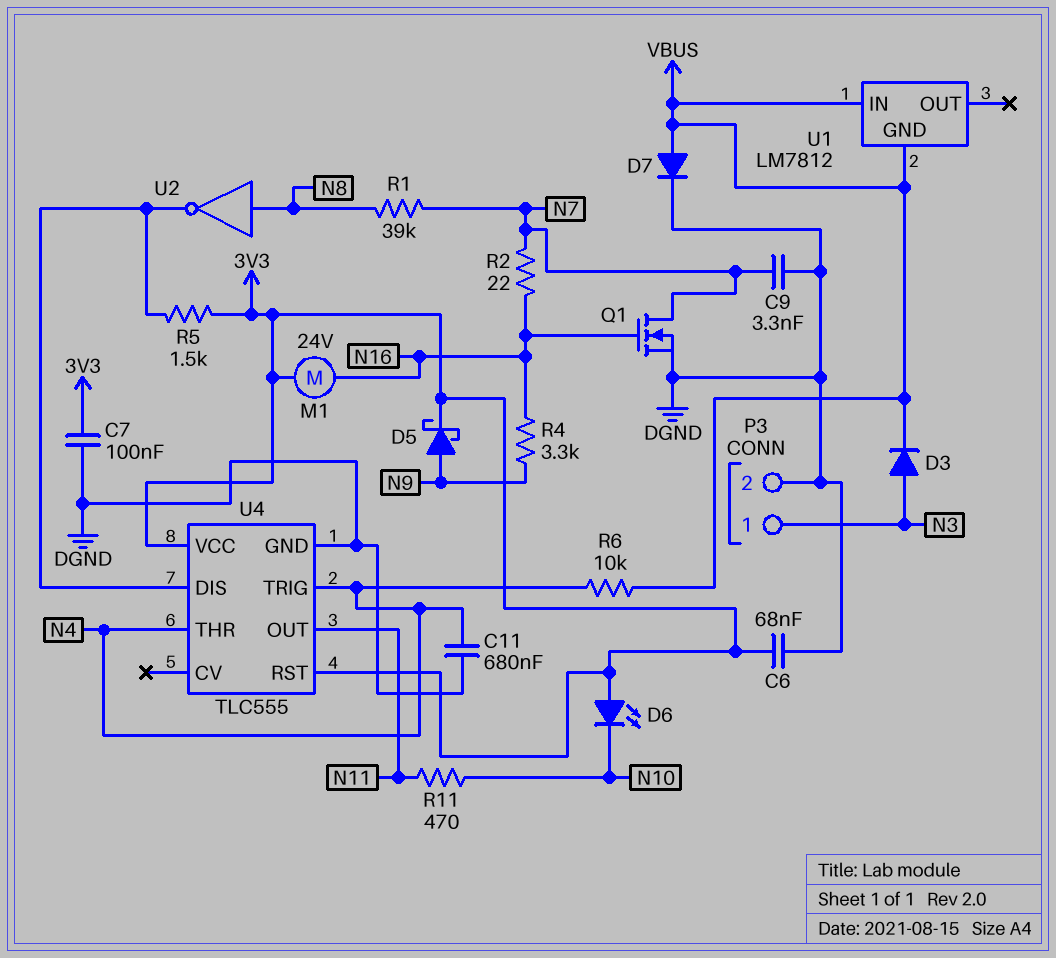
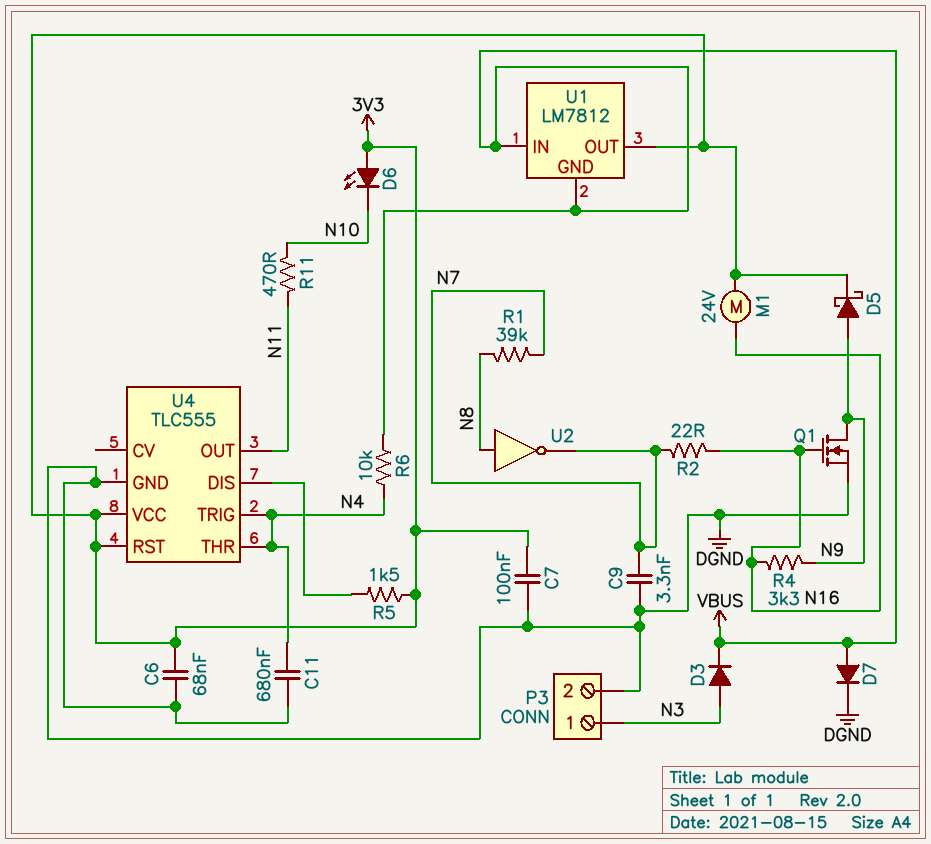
Q1: NMOS (G N16, D N7, S DGND) -> NMOS (G N16, D N9, S DGND)
U1 pin OUT: none -> 3V3
U2: NOT (in N8, out U4/DIS) -> NOT (in N8, out N7)

